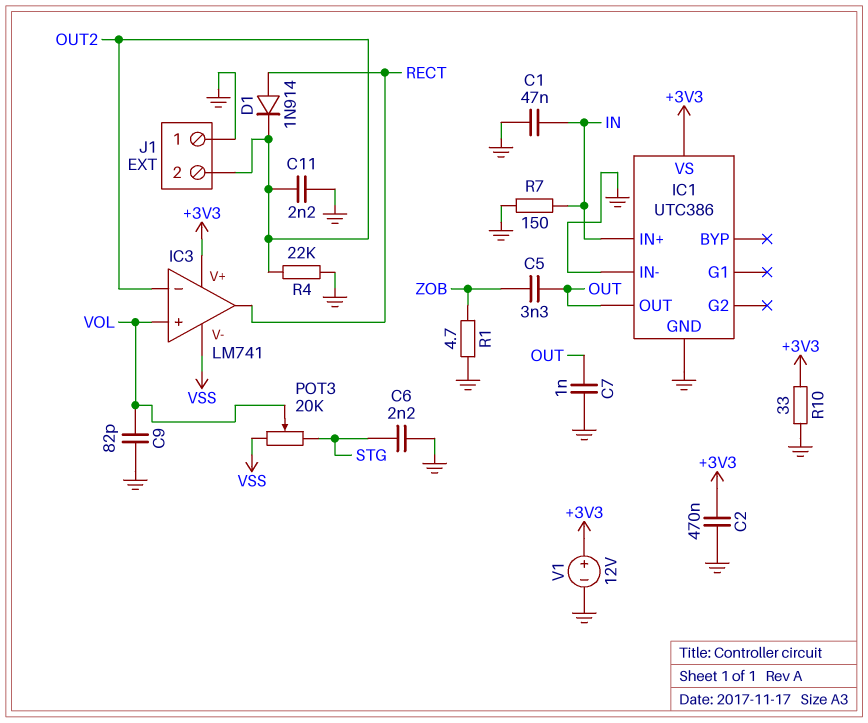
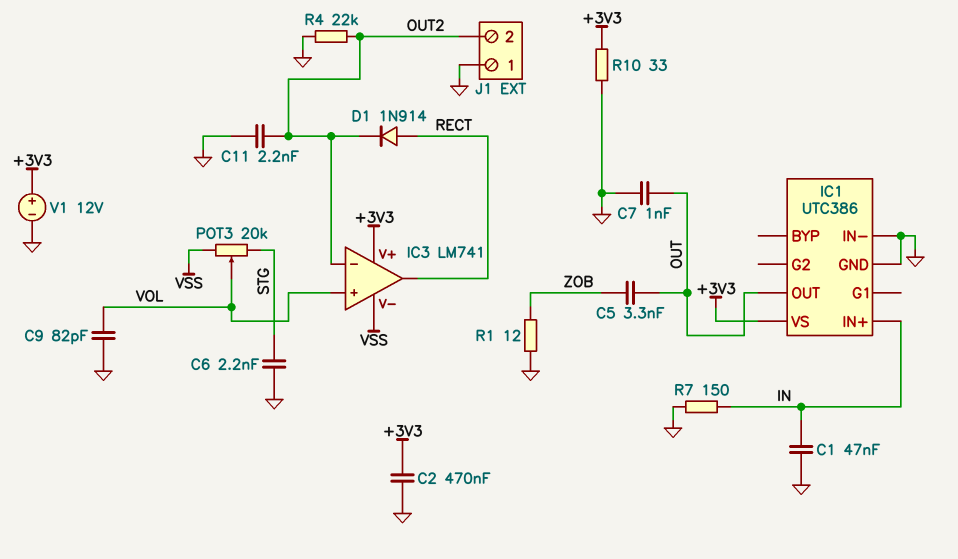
R1: 4.7 (GND, ZOB) -> 12 (GND, ZOB)

